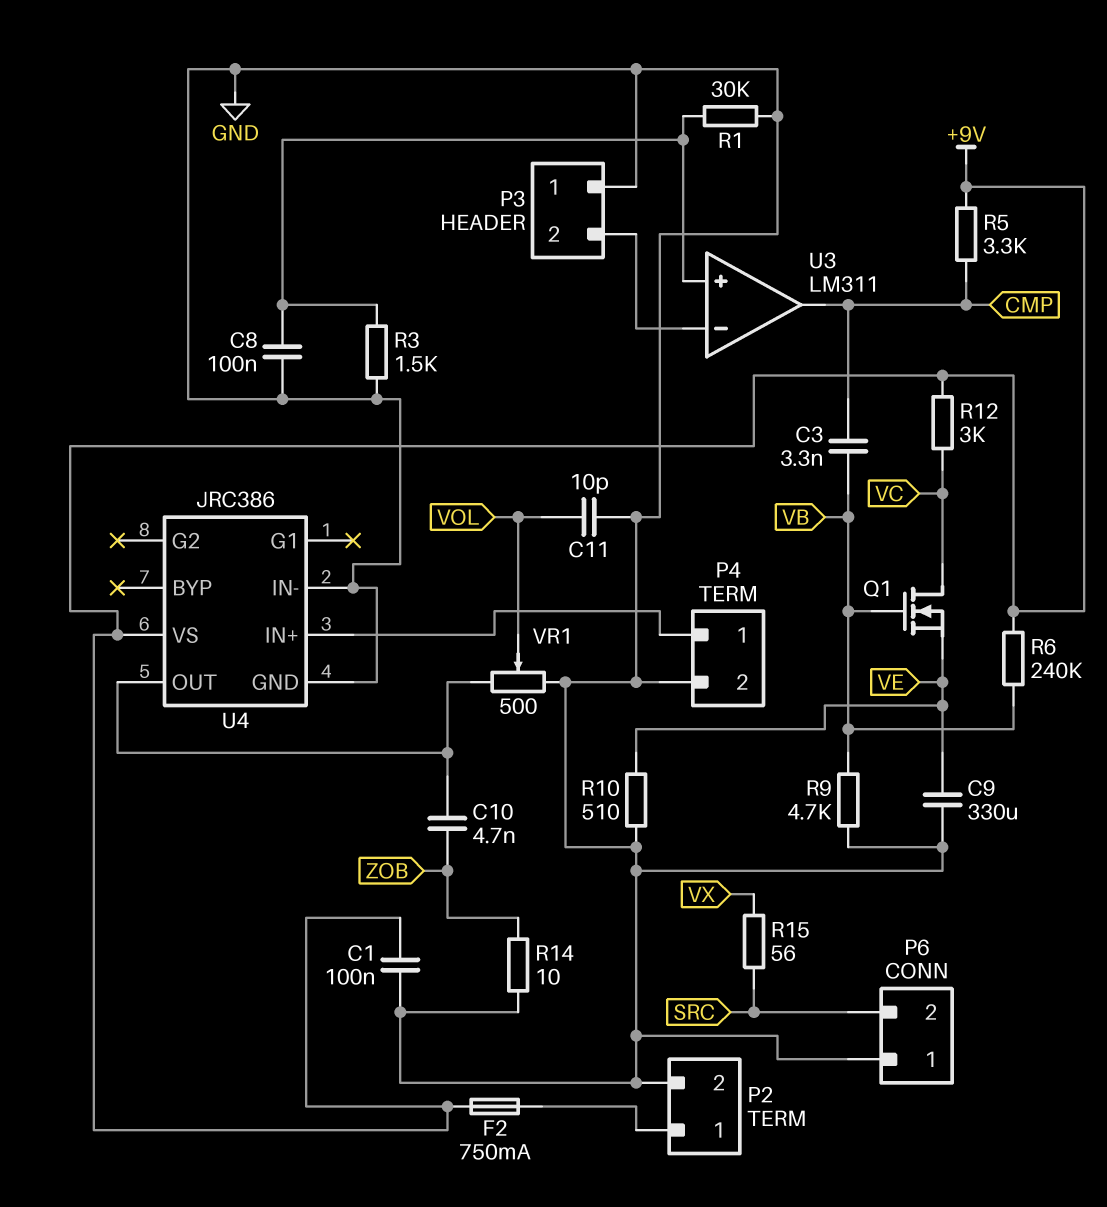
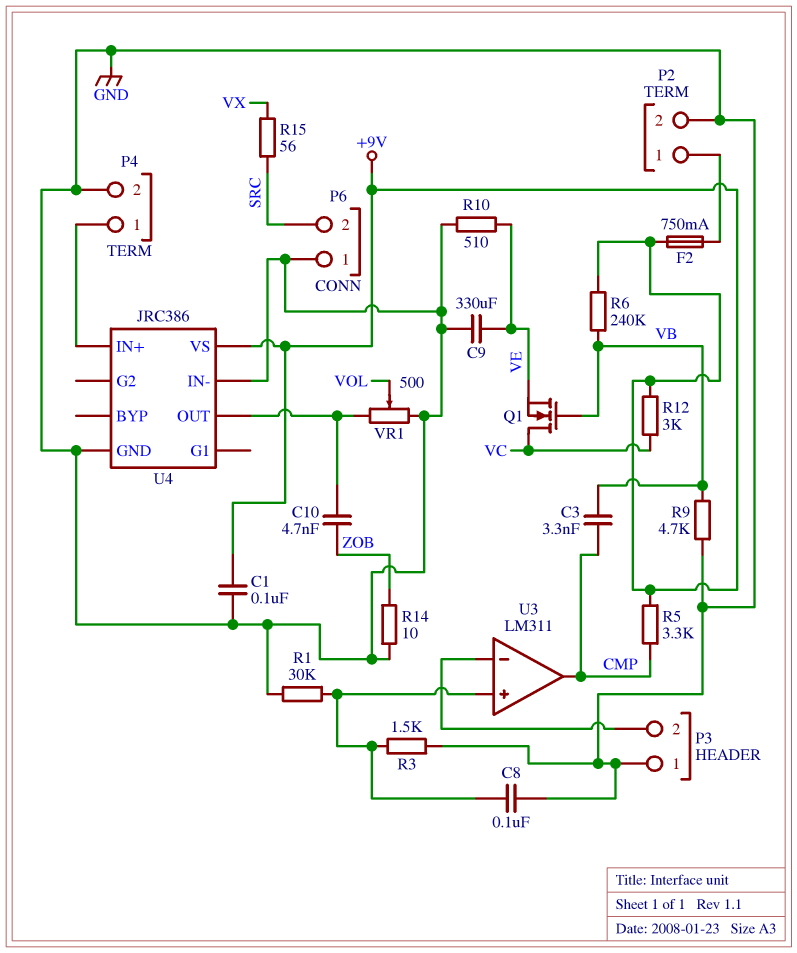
C11: 10pF (GND, VOL) -> none

